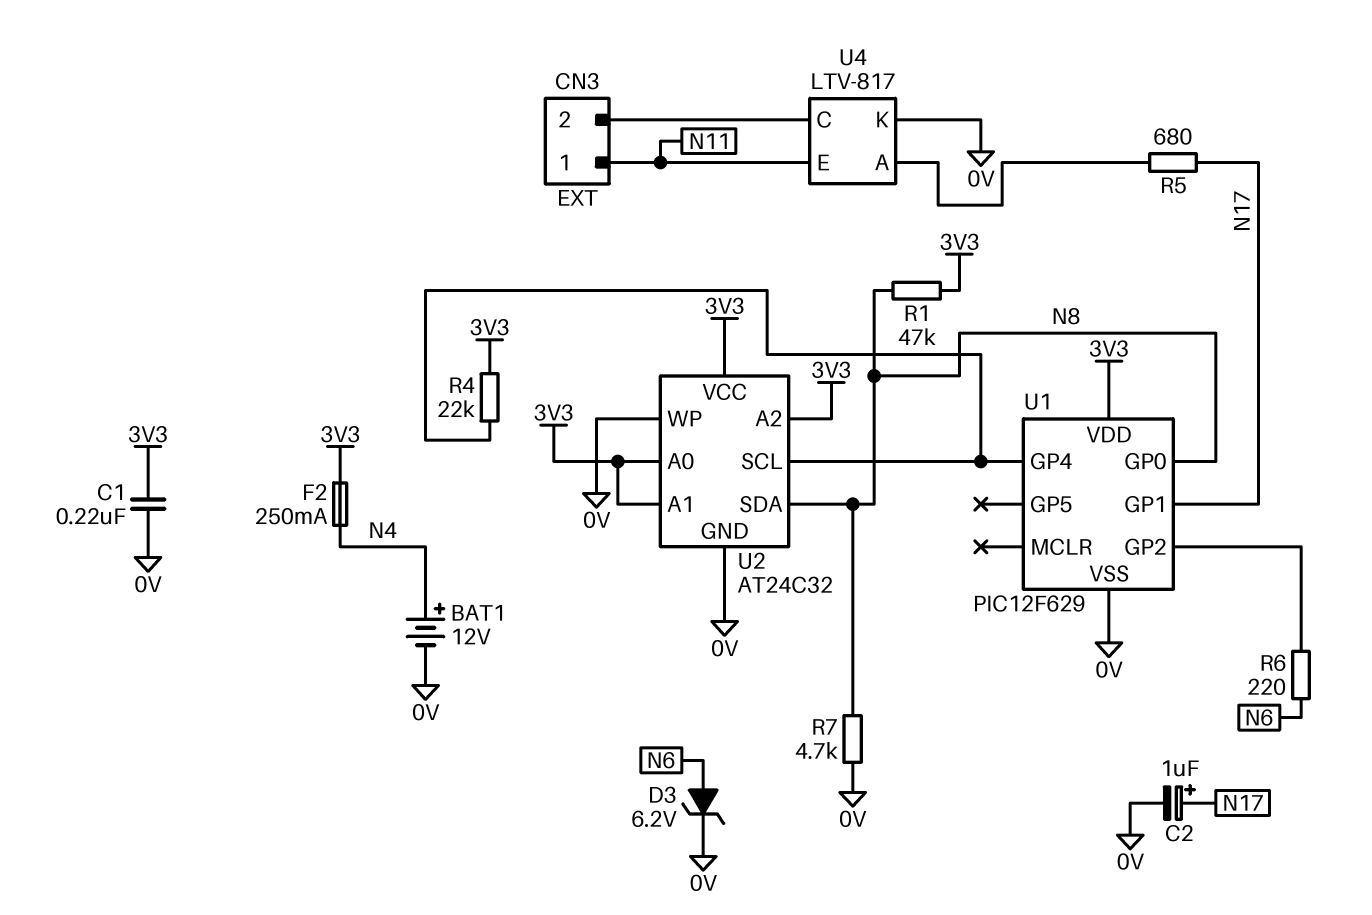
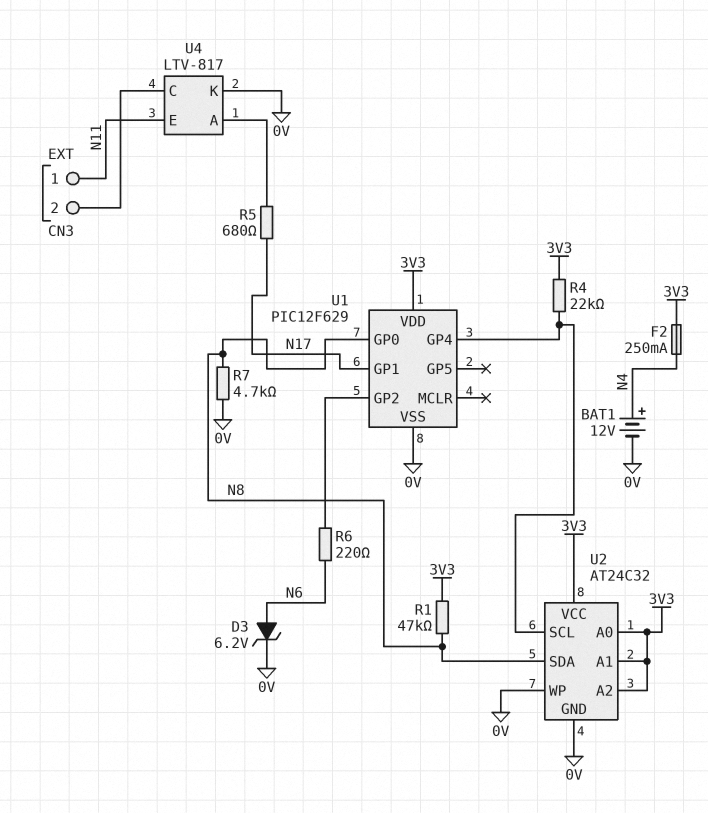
C1: 220nF (0V, 3V3) -> none
C2: 1uF (plus N17, minus 0V) -> none

